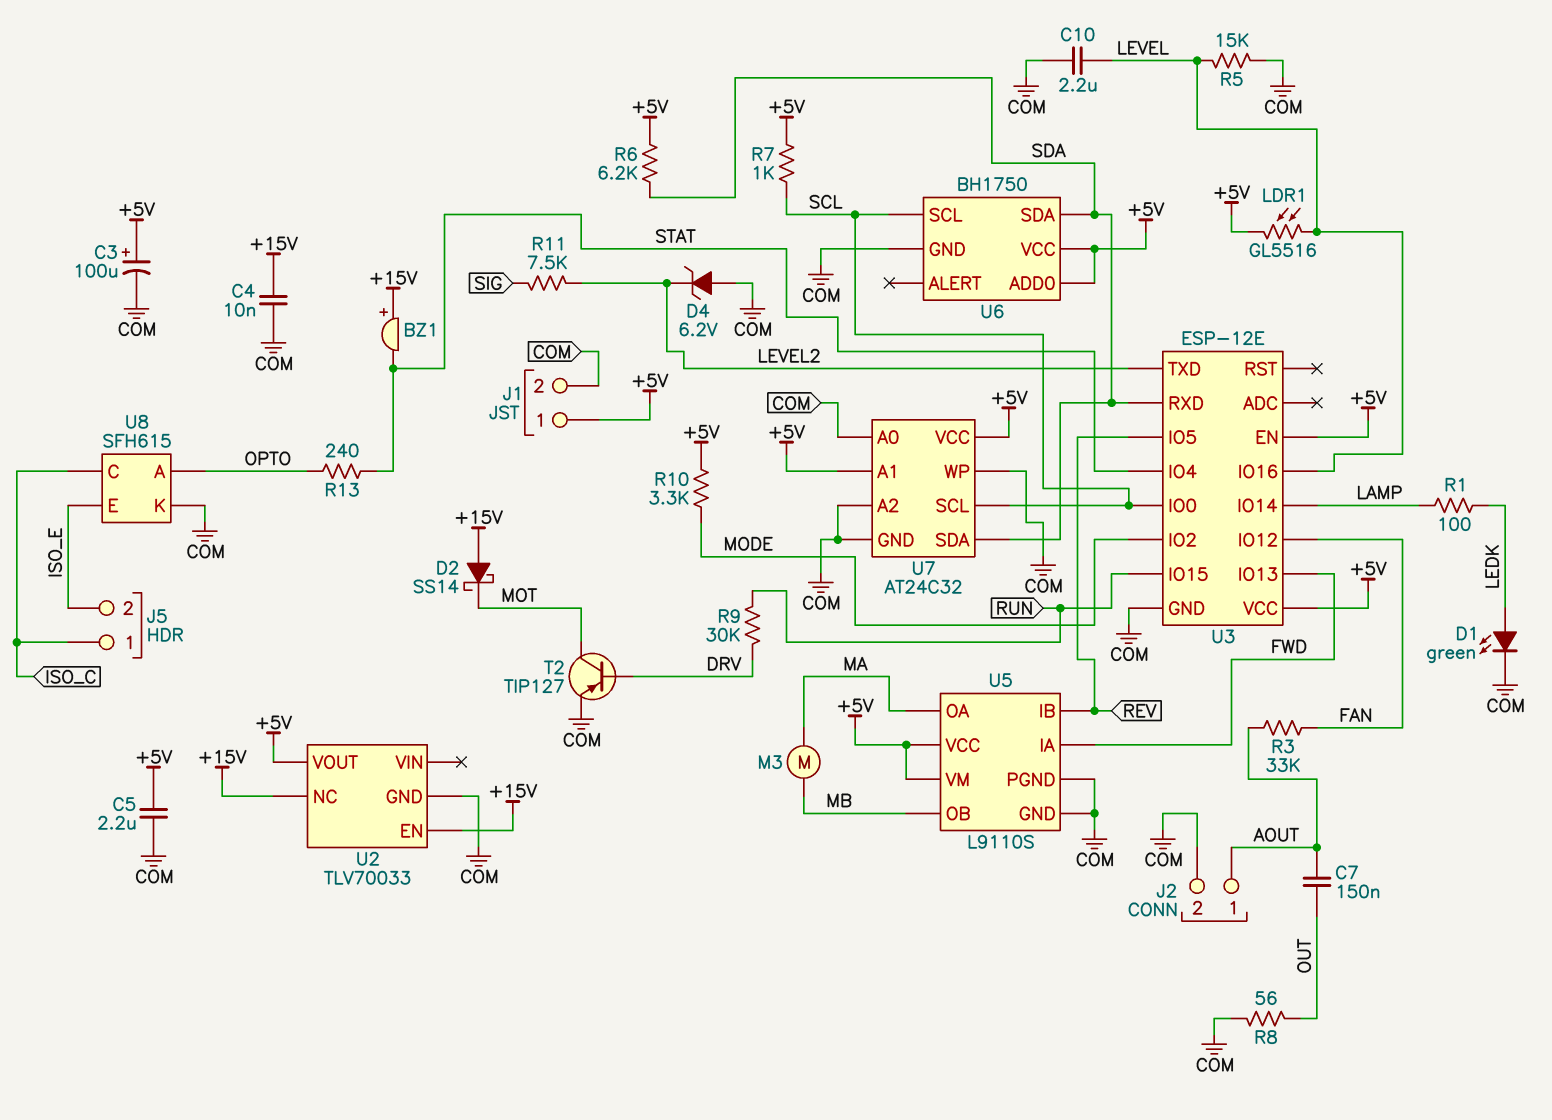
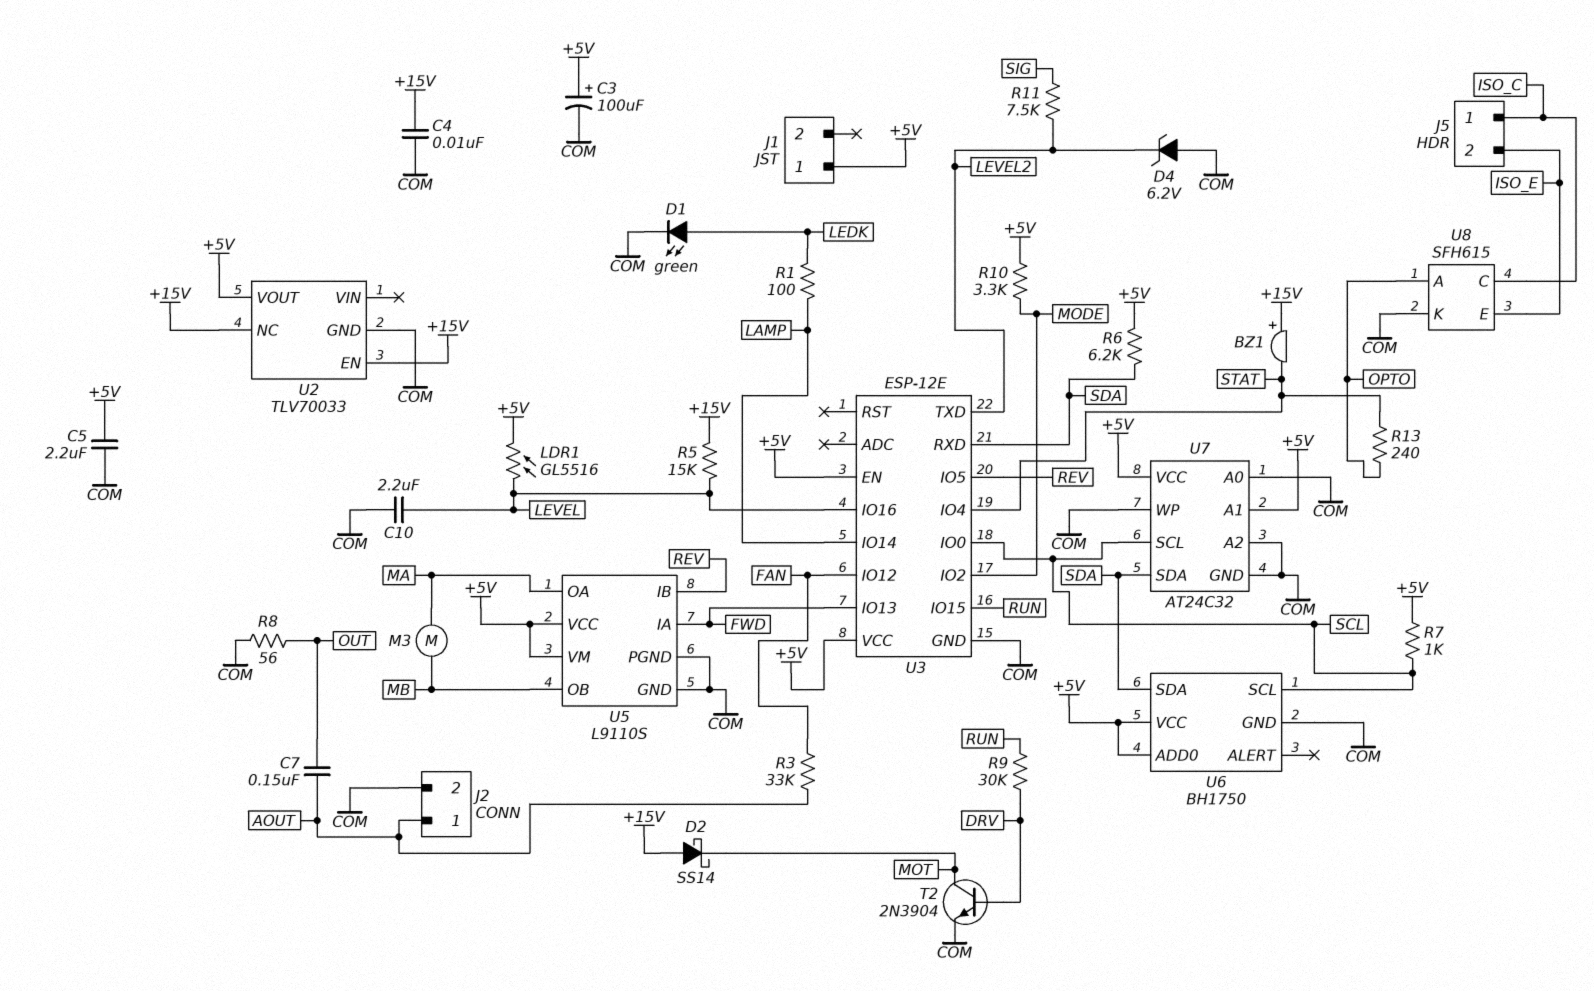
J1 pin 2: COM -> none
R5: 15k (COM, LEVEL) -> 15k (+15V, LEVEL)
T2: PNP TIP127 (B DRV, C MOT, E COM) -> NPN 2N3904 (B DRV, C MOT, E COM)

